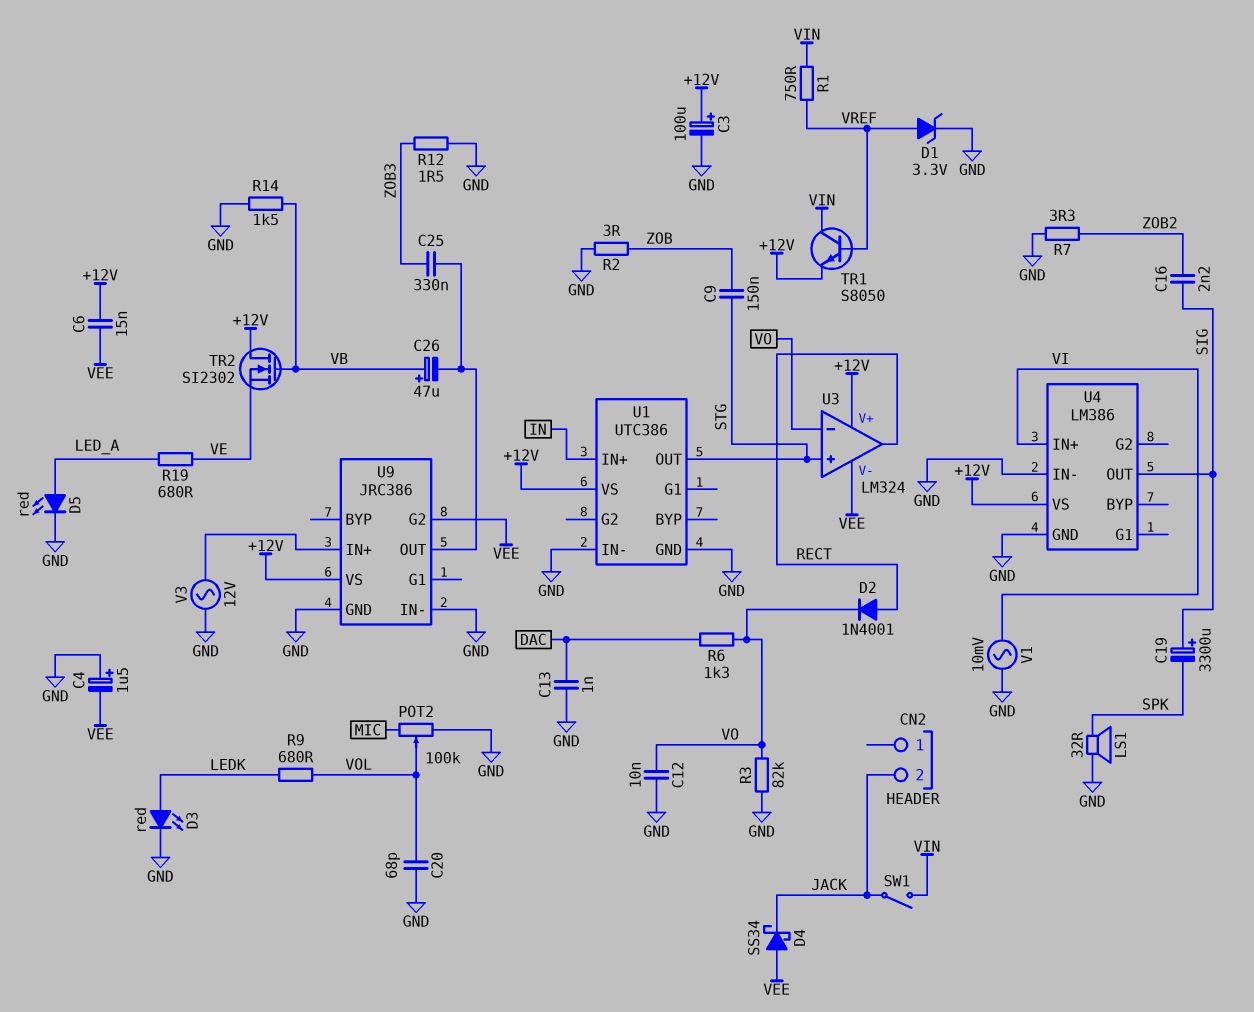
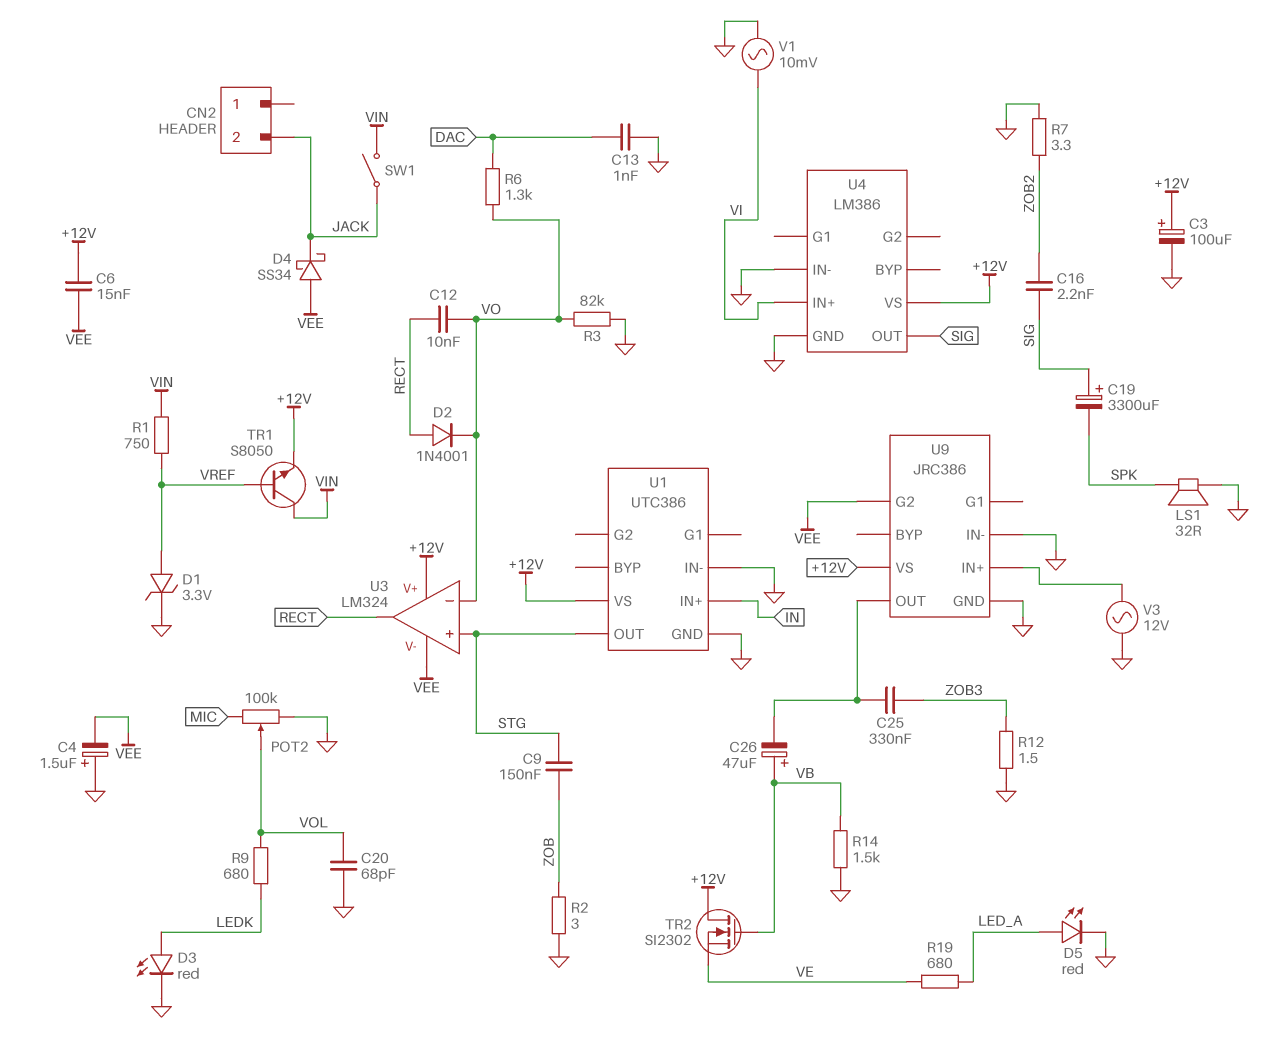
C12: 10nF (GND, VO) -> 10nF (RECT, VO)

